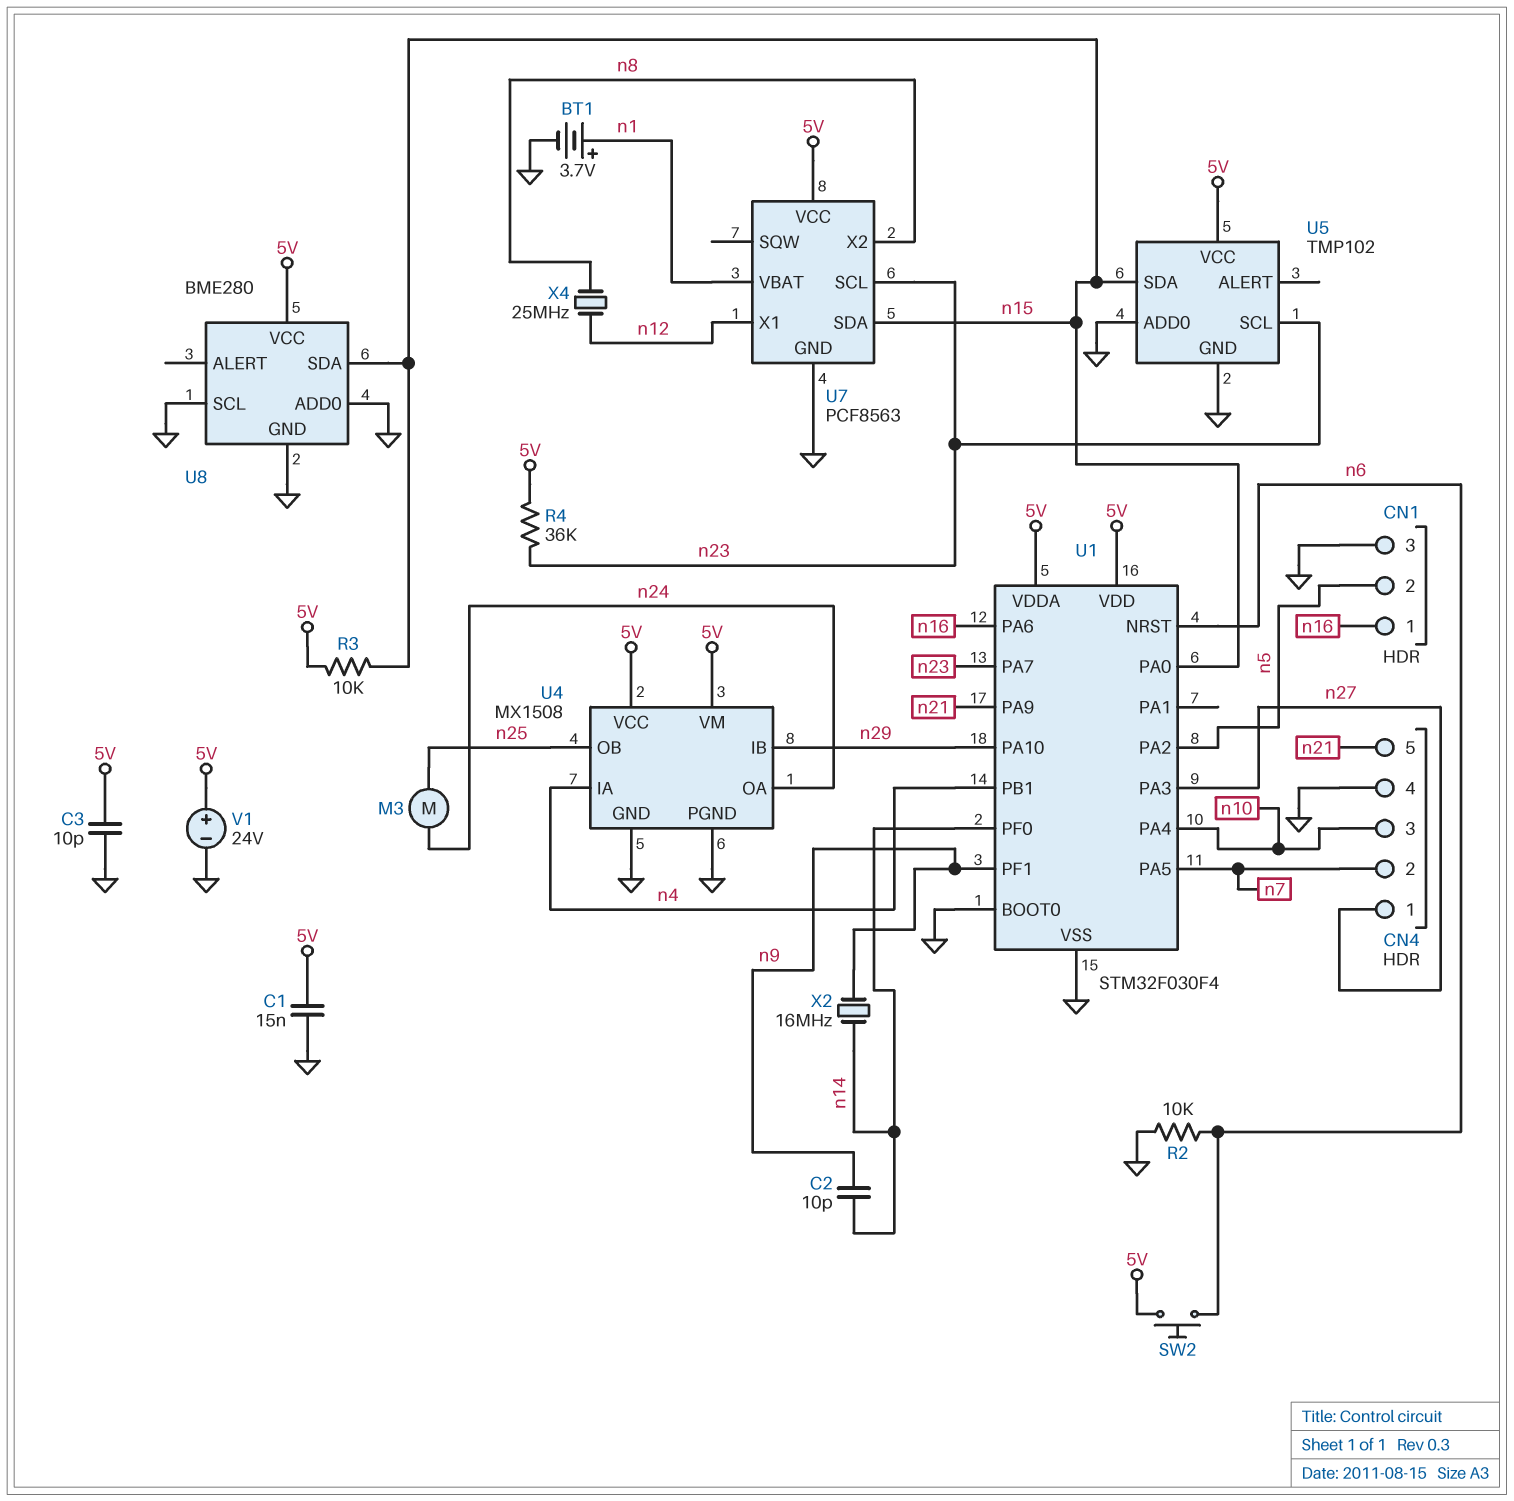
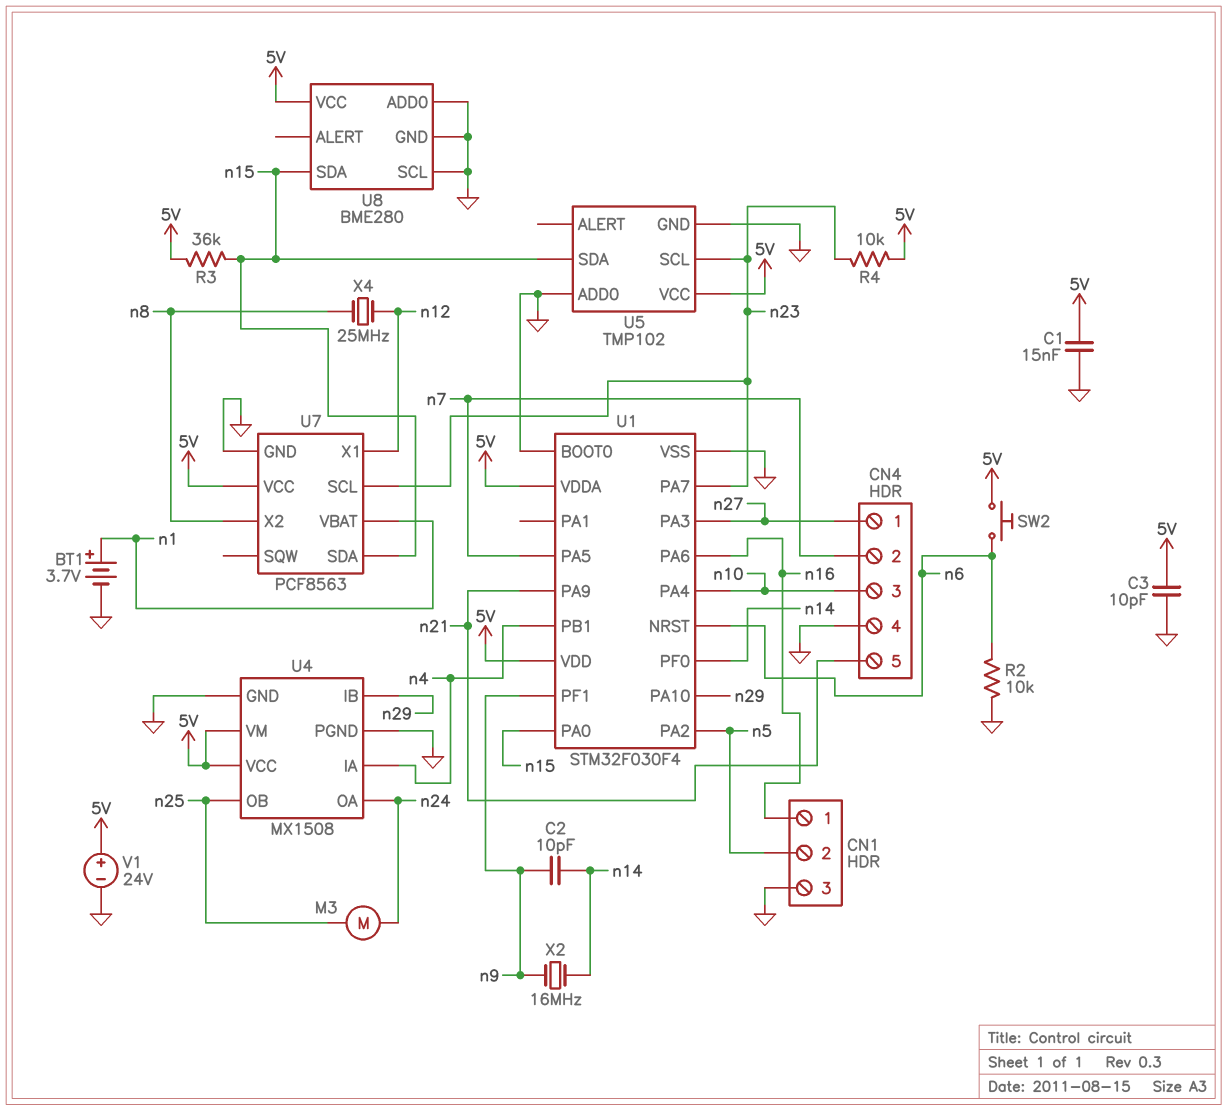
R3: 10k (5V, n15) -> 36k (5V, n15)
R4: 36k (5V, n23) -> 10k (5V, n23)

